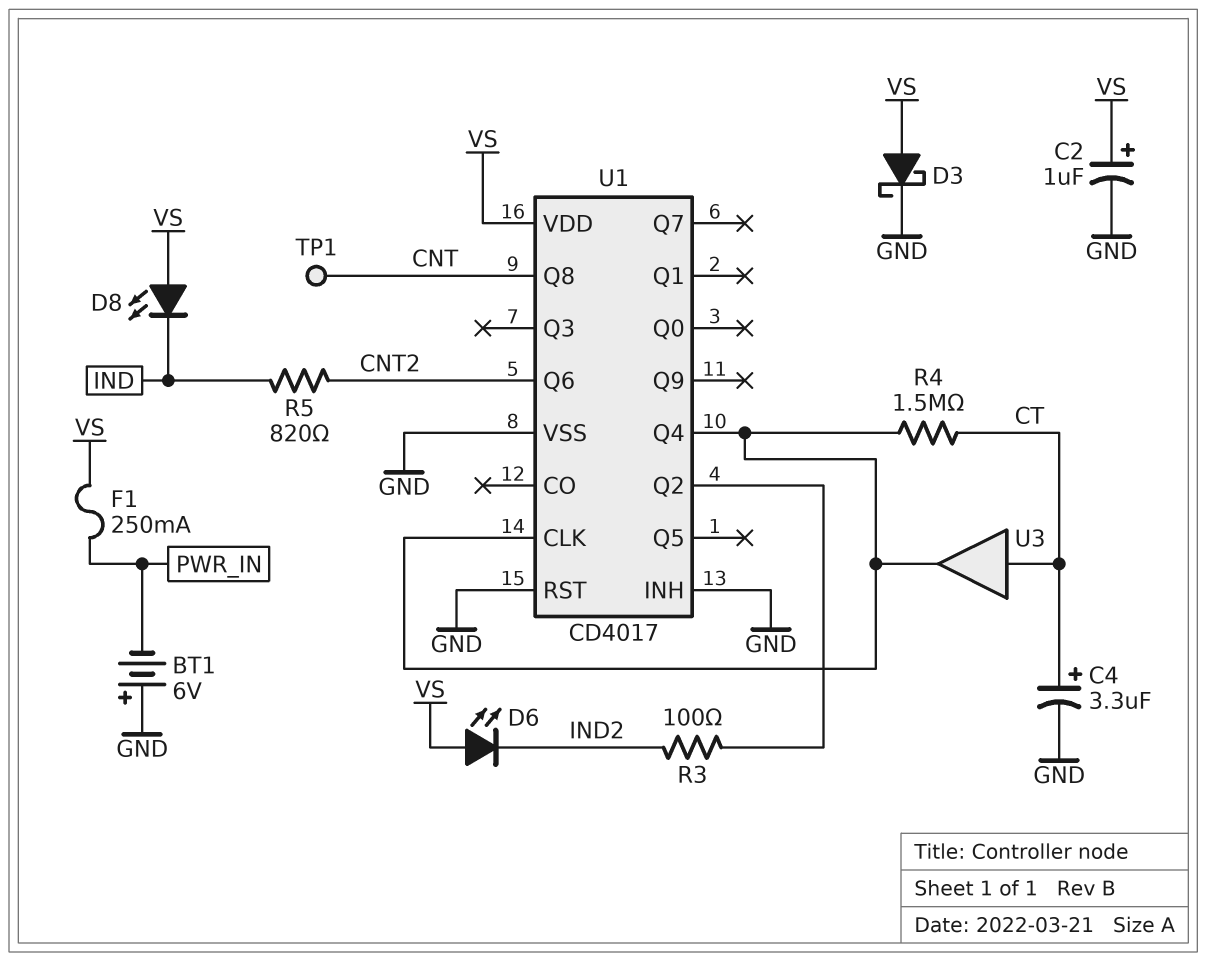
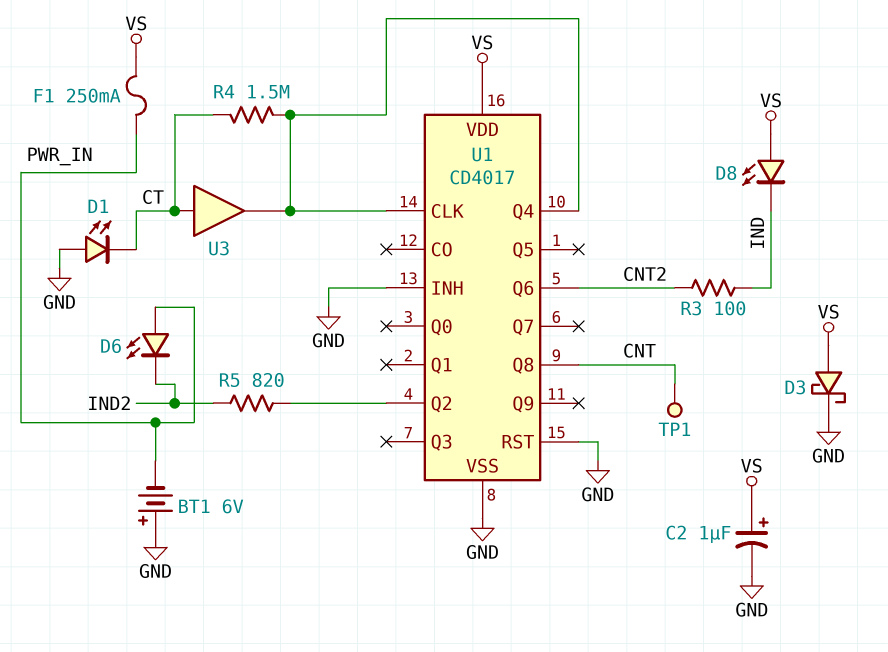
C4: 3.3uF (plus CT, minus GND) -> none
D1: none -> LED (A GND, K CT)
D6: LED (A VS, K IND2) -> LED (A PWR_IN, K IND2)
R3: 100 (IND2, U1/Q2) -> 100 (CNT2, IND)
R5: 820 (CNT2, IND) -> 820 (IND2, U1/Q2)

